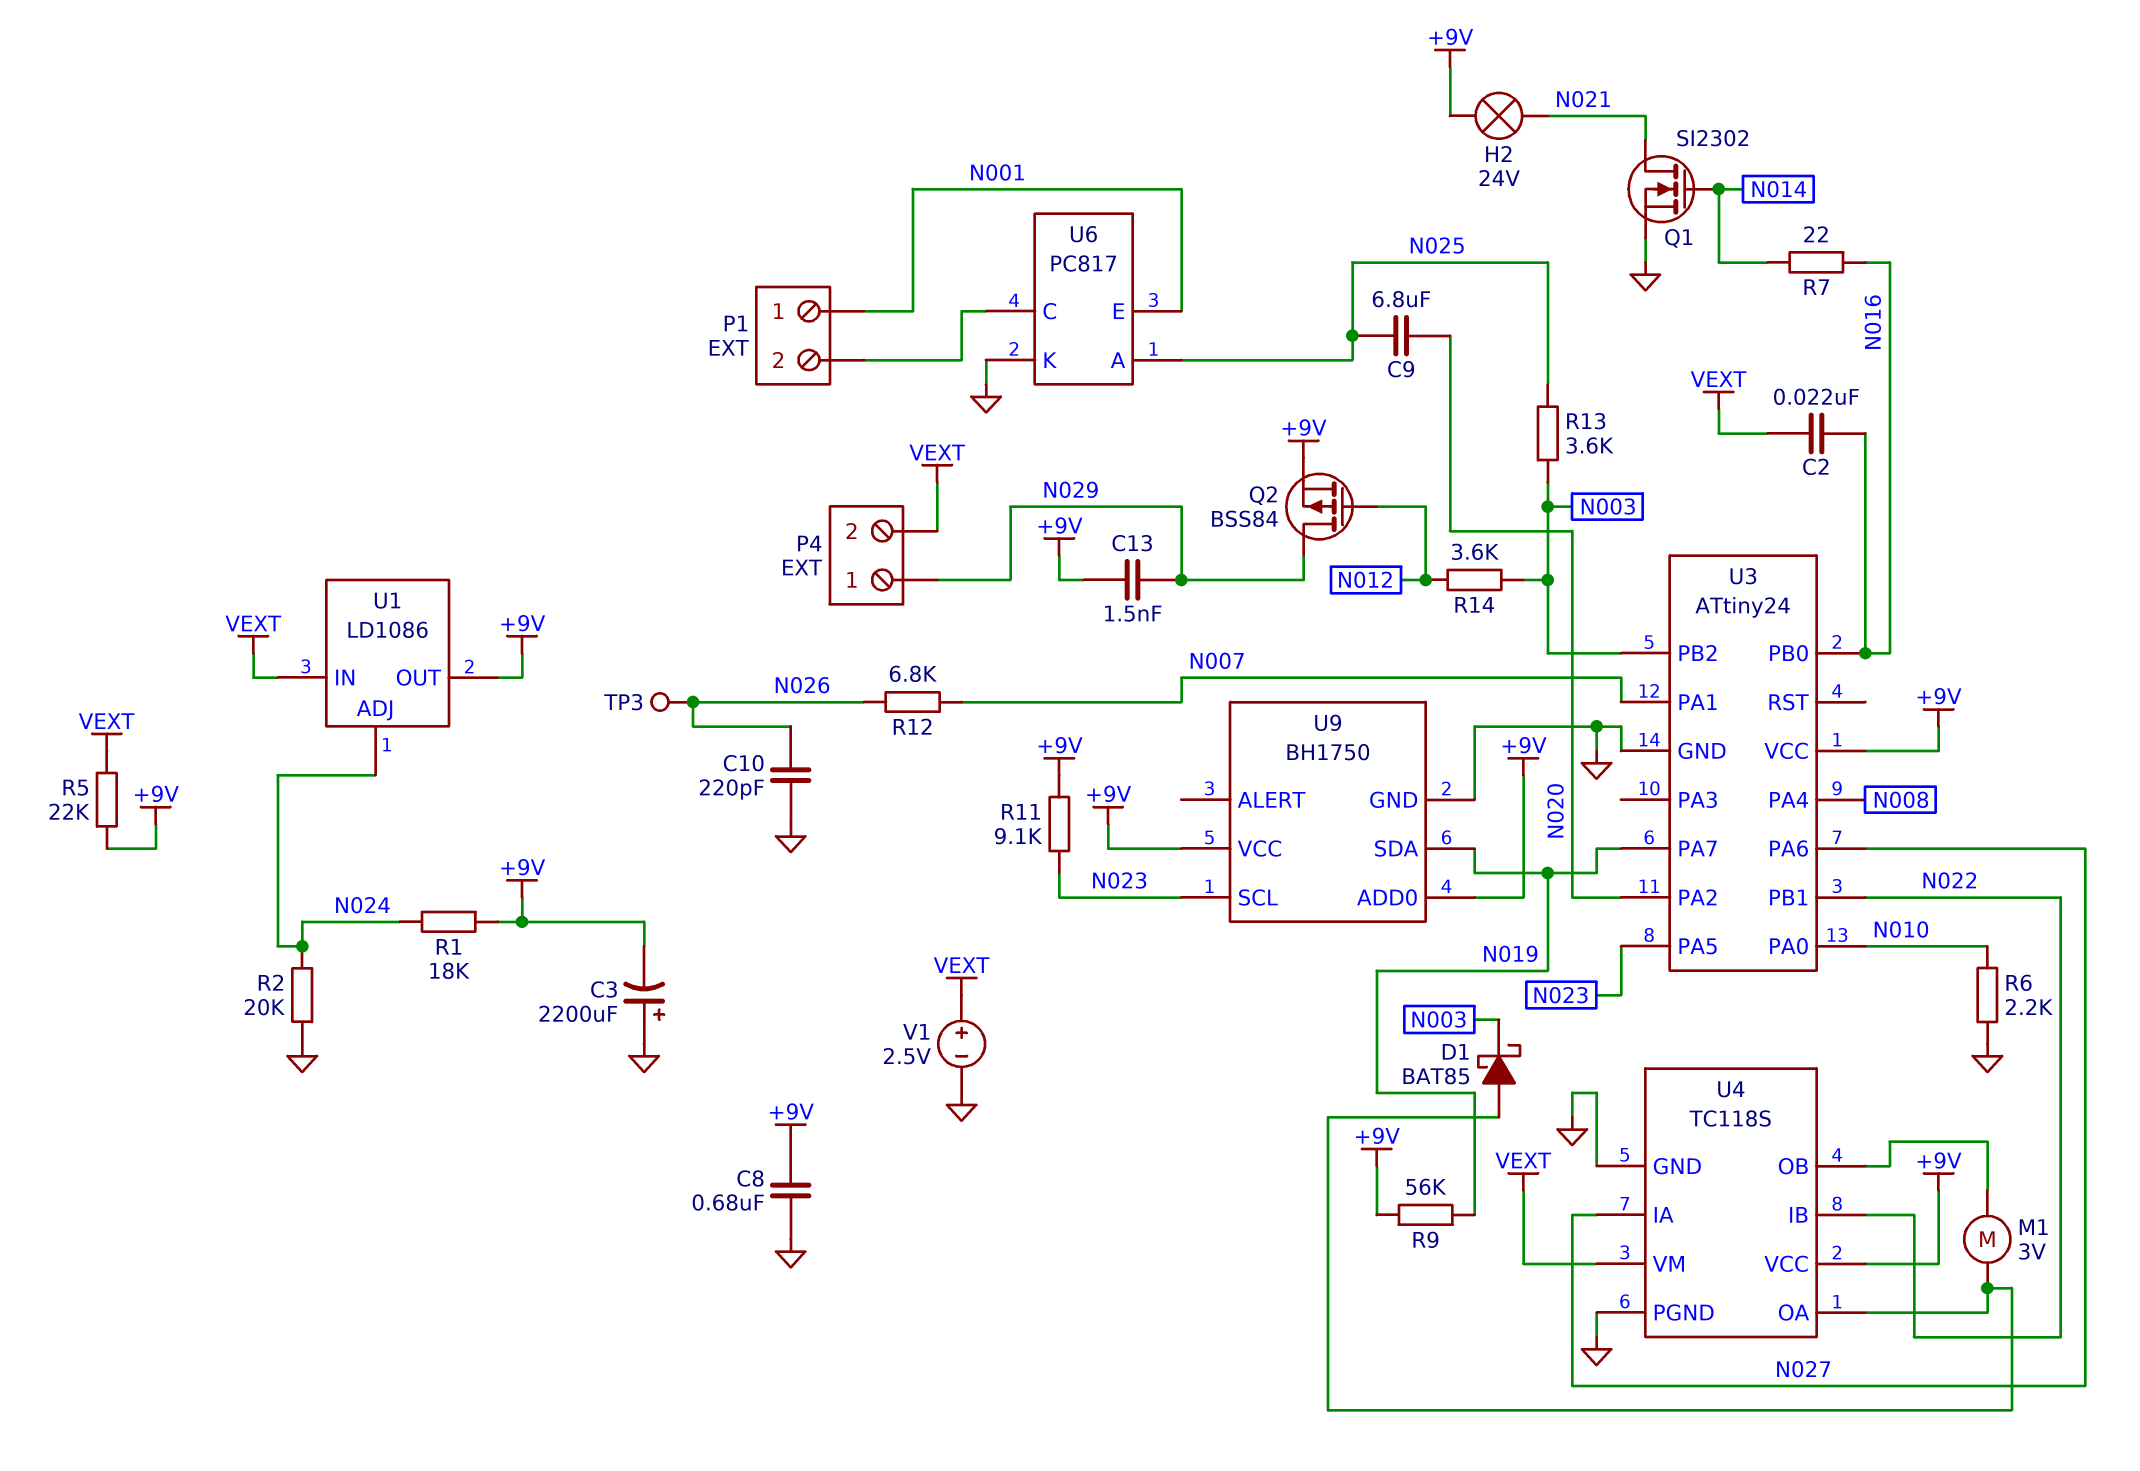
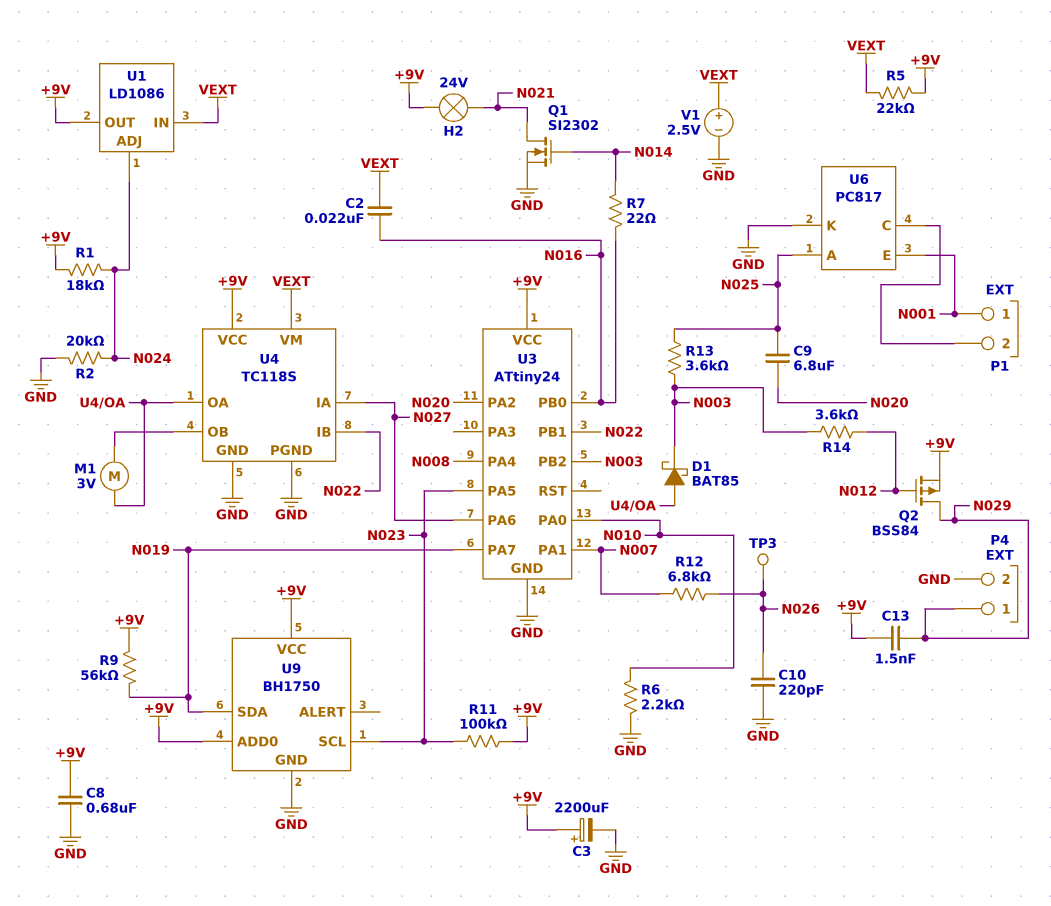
C3: 2200uF (plus GND, minus +9V) -> 2200uF (plus +9V, minus GND)
P4 pin 2: VEXT -> GND
R11: 9.1k (+9V, N023) -> 100k (+9V, N023)

